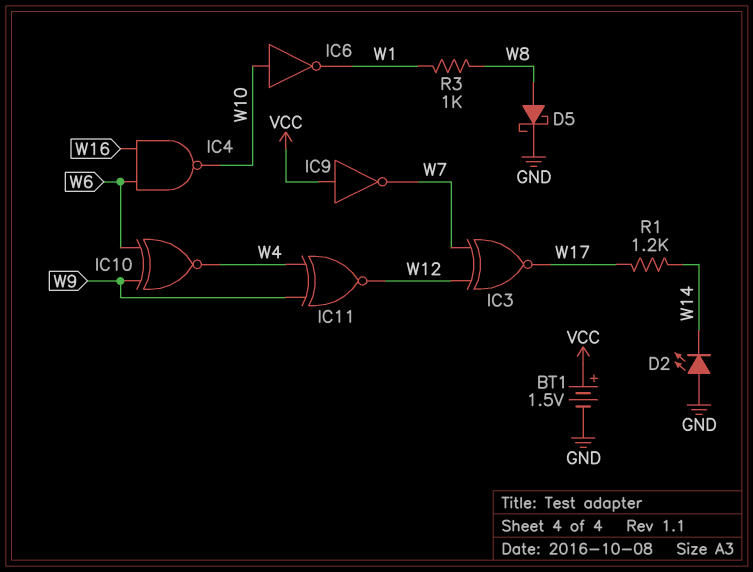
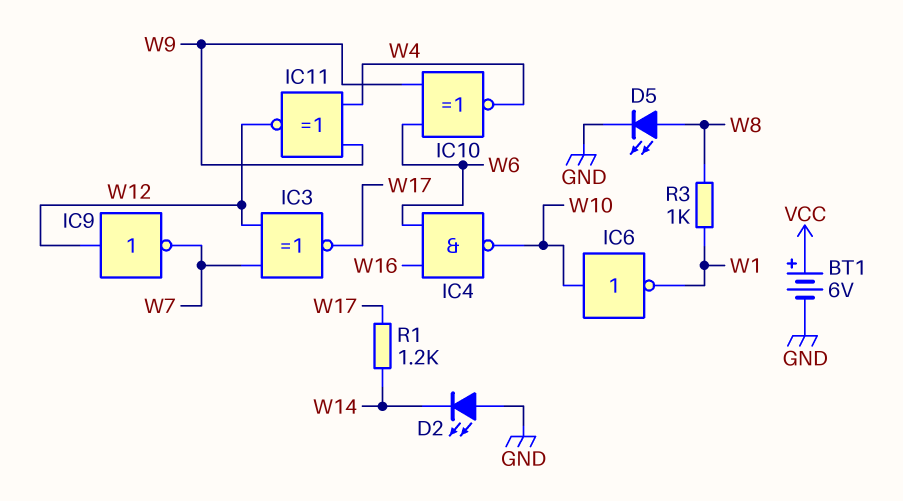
BT1: 1.5V (plus VCC, minus GND) -> 6V (plus VCC, minus GND)
D5: schottky (A W8, K GND) -> LED (A W8, K GND)
IC9: NOT (in VCC, out W7) -> NOT (in W12, out W7)

